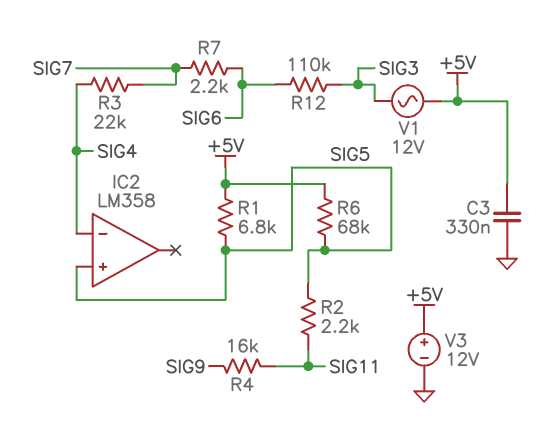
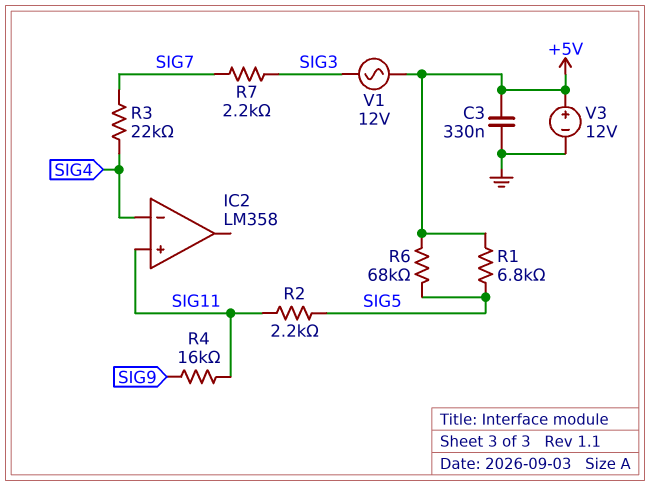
IC2 pin in+: SIG5 -> SIG11
R7: 2.2k (SIG6, SIG7) -> 2.2k (SIG3, SIG7)
R12: 110k (SIG3, SIG6) -> none

